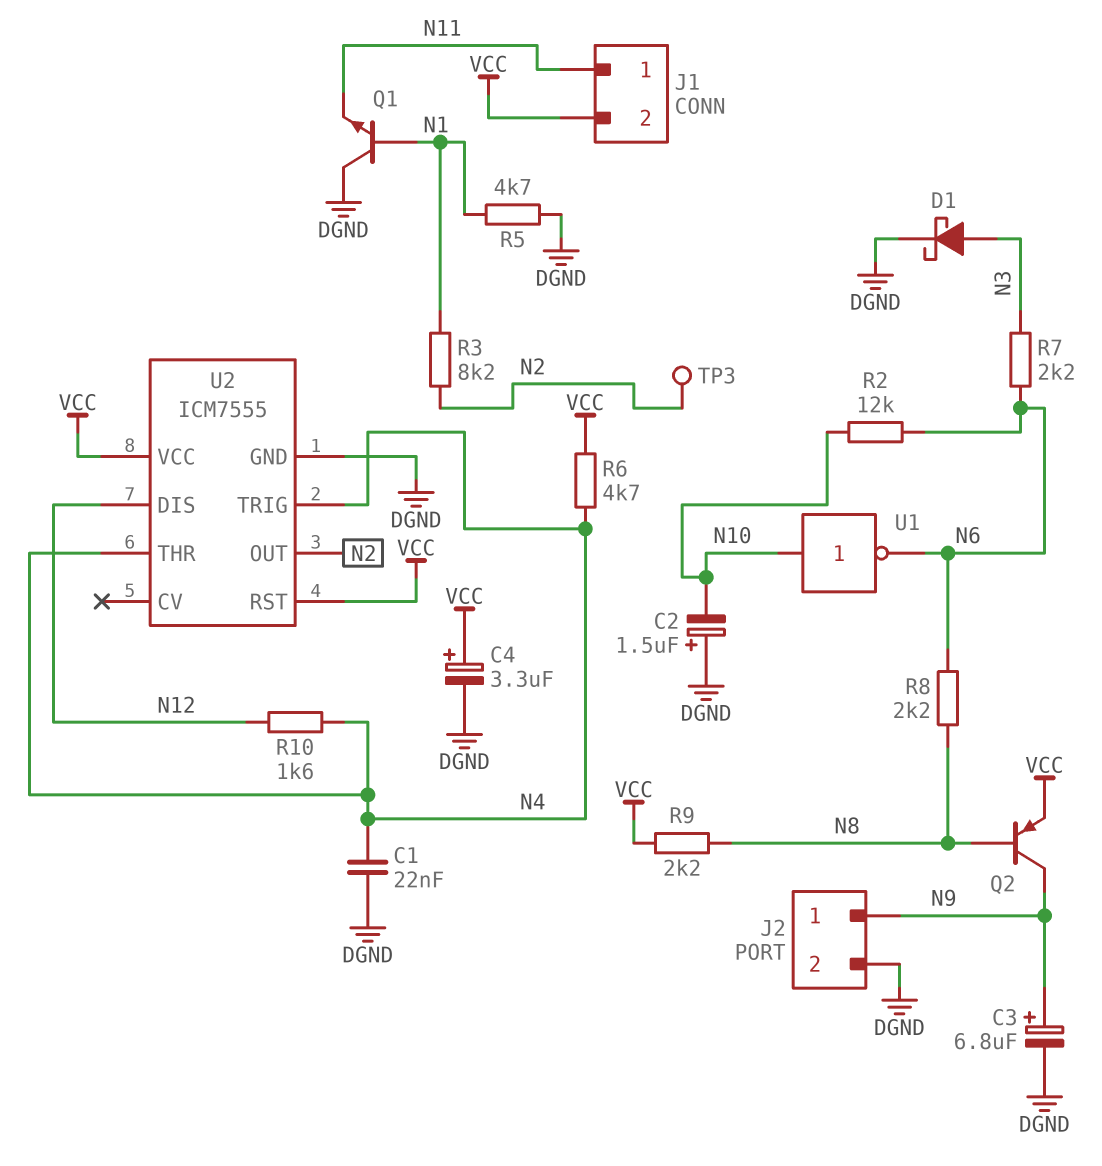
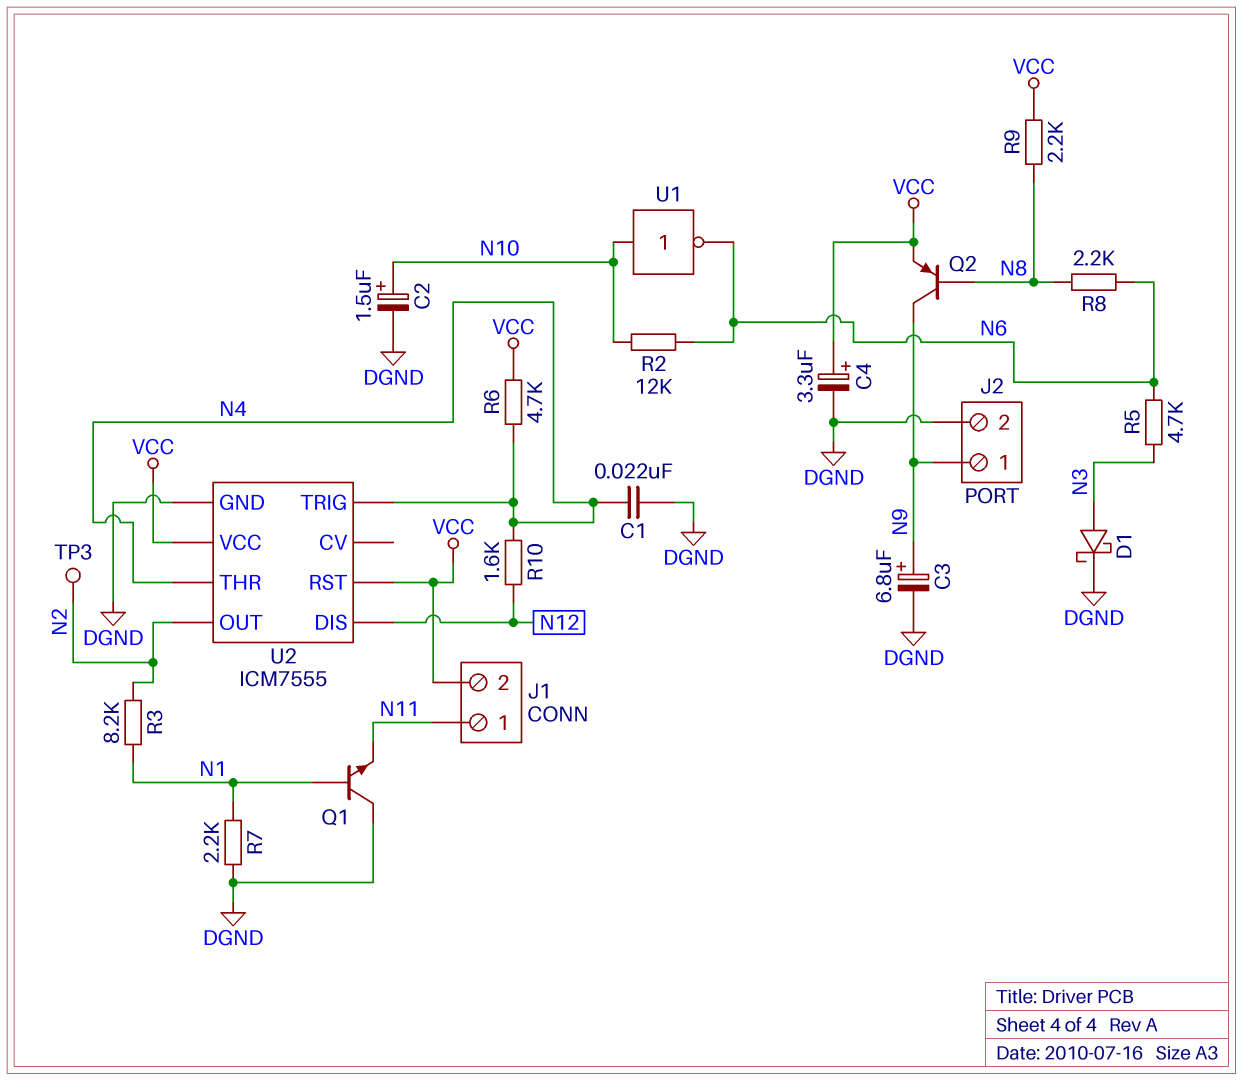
C2: 1.5uF (plus DGND, minus N10) -> 1.5uF (plus N10, minus DGND)
R5: 4.7k (DGND, N1) -> 4.7k (N3, N6)
R7: 2.2k (N3, N6) -> 2.2k (DGND, N1)

